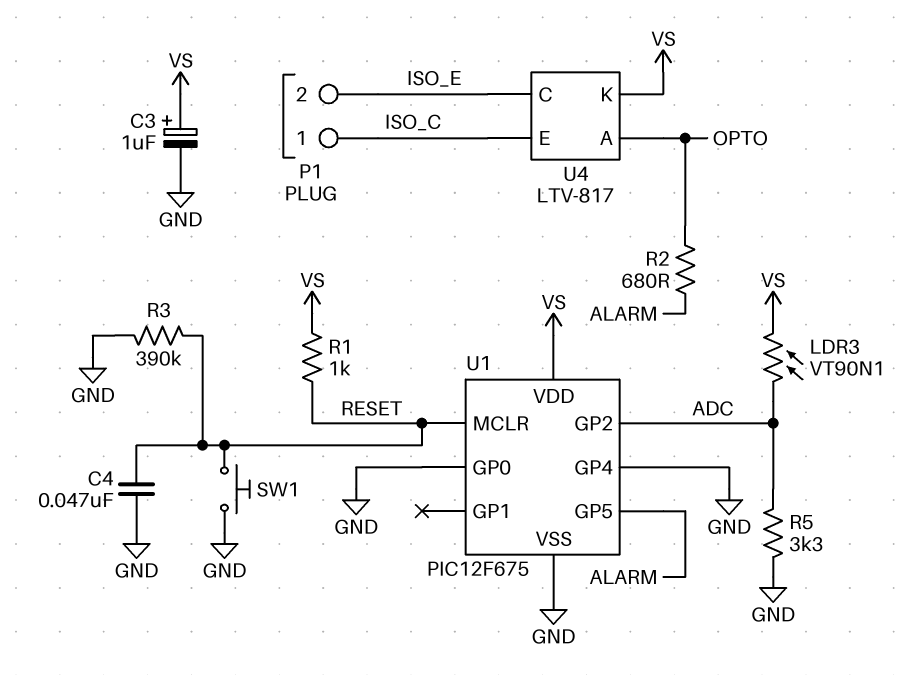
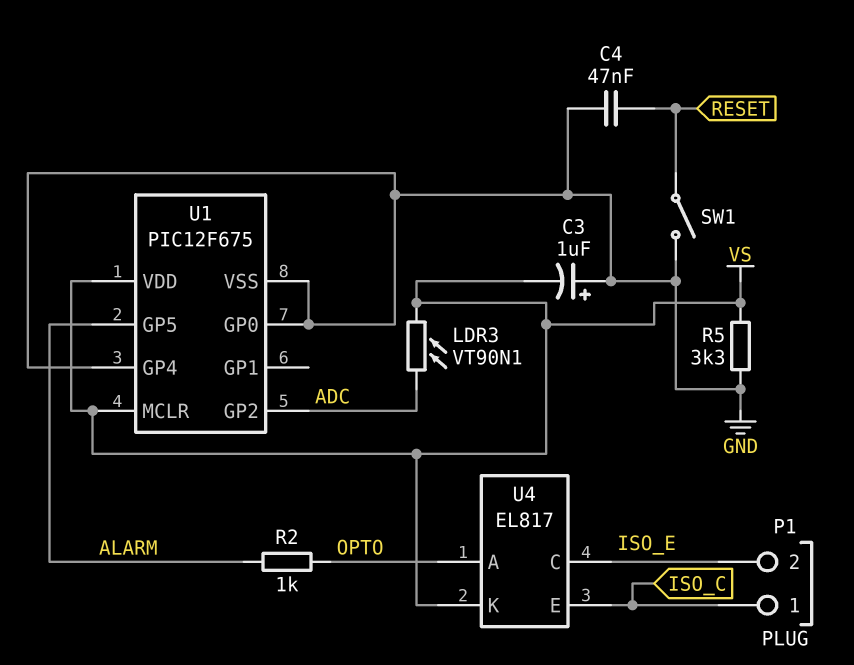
C3: 1uF (plus VS, minus GND) -> 1uF (plus GND, minus VS)
R1: 1k (RESET, VS) -> none
R2: 680 (ALARM, OPTO) -> 1k (ALARM, OPTO)
R3: 390k (GND, RESET) -> none
R5: 3.3k (ADC, GND) -> 3.3k (GND, VS)
SW1: button (GND, RESET) -> switch (GND, RESET)
U1 pin MCLR: RESET -> VS
U4: LTV-817 -> EL817

